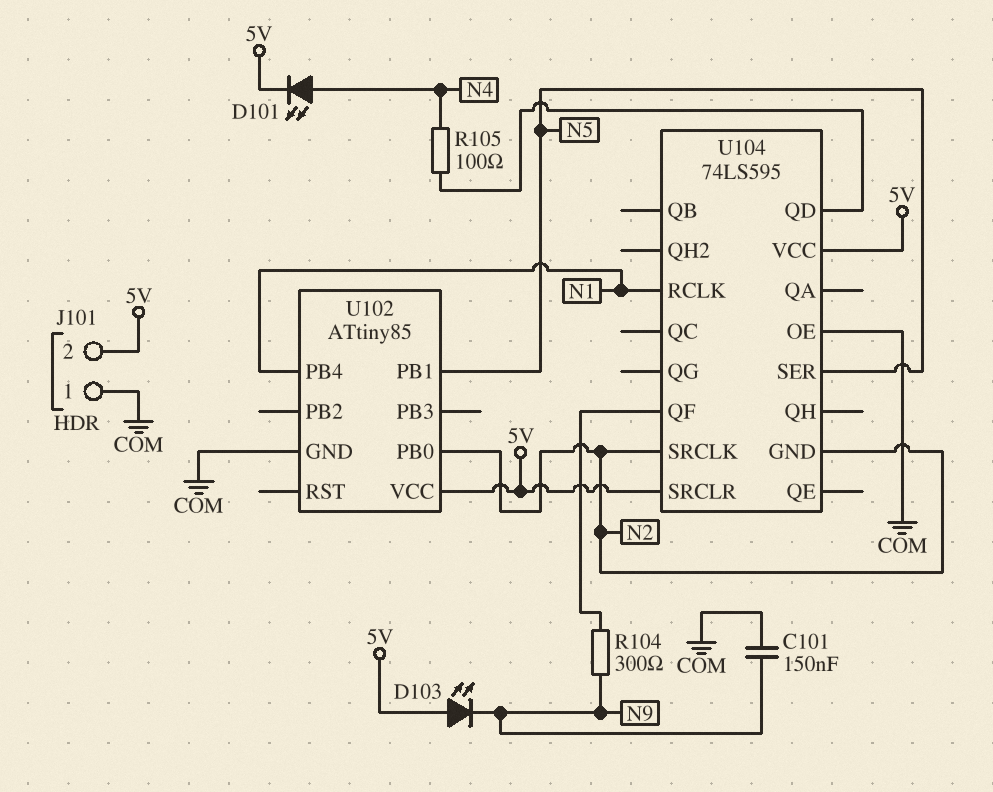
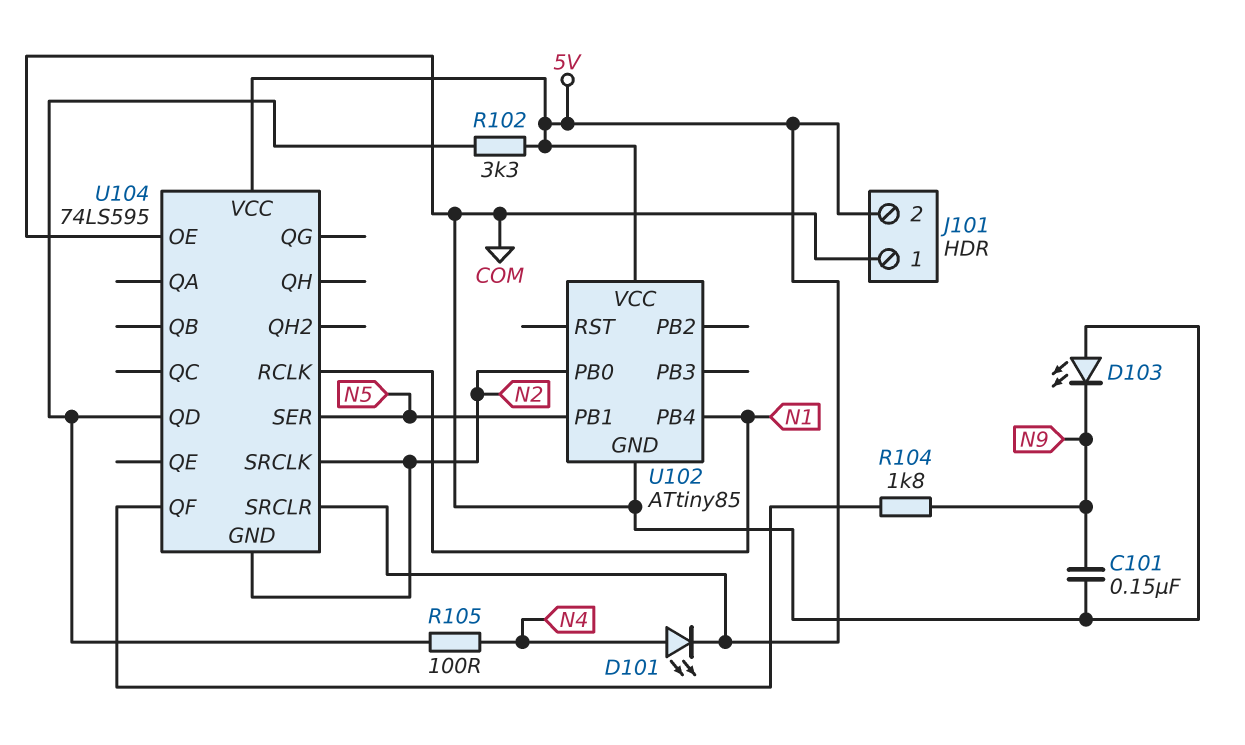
D103: LED (A 5V, K N9) -> LED (A COM, K N9)
R102: none -> 3.3k (5V, U104/QD)
R104: 300 (N9, U104/QF) -> 1.8k (N9, U104/QF)

